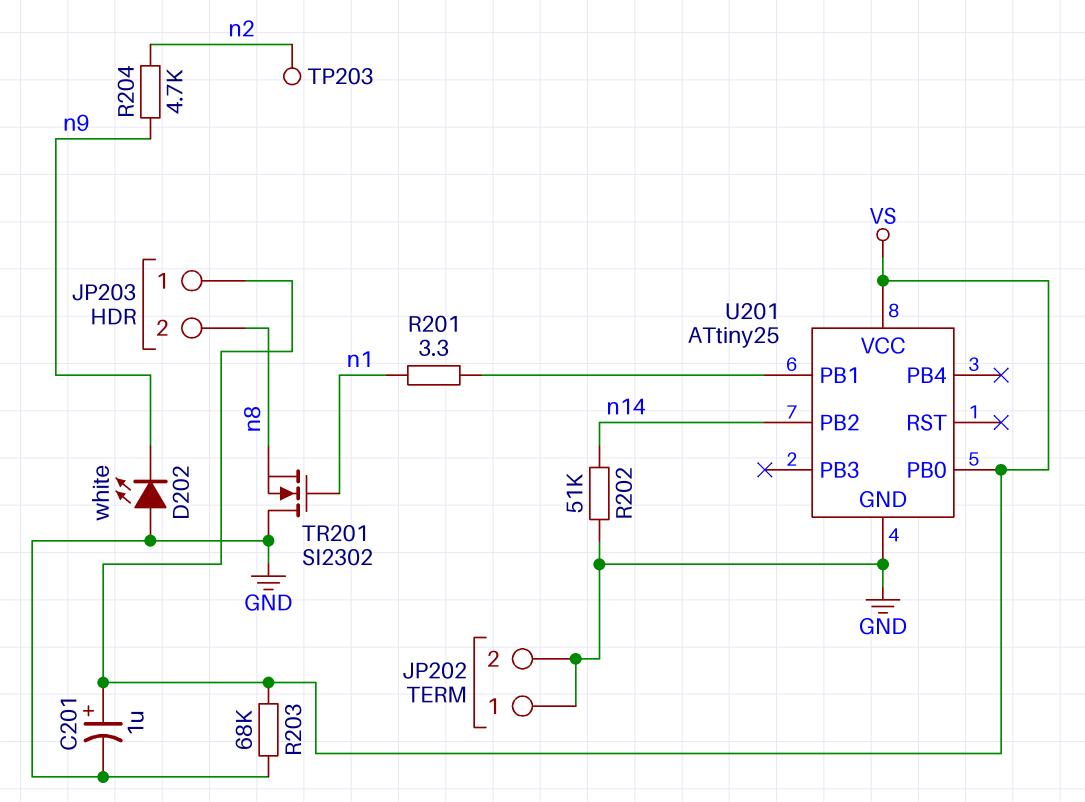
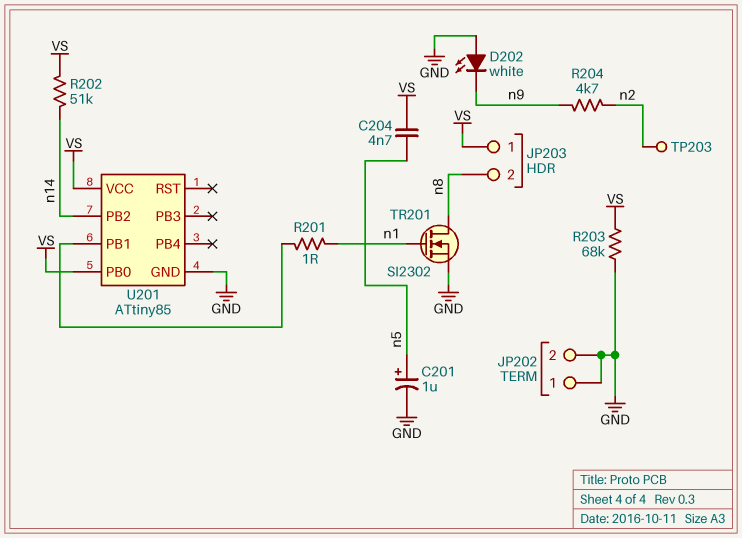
C201: 1uF (plus VS, minus GND) -> 1uF (plus n5, minus GND)
C204: none -> 4.7nF (VS, n5)
R201: 3.3 (U201/PB1, n1) -> 1 (U201/PB1, n1)
R202: 51k (GND, n14) -> 51k (VS, n14)
TR201: NMOS SI2302 (G n1, D GND, S n8) -> NMOS SI2302 (G n1, D n8, S GND)
U201: ATtiny25 -> ATtiny85

